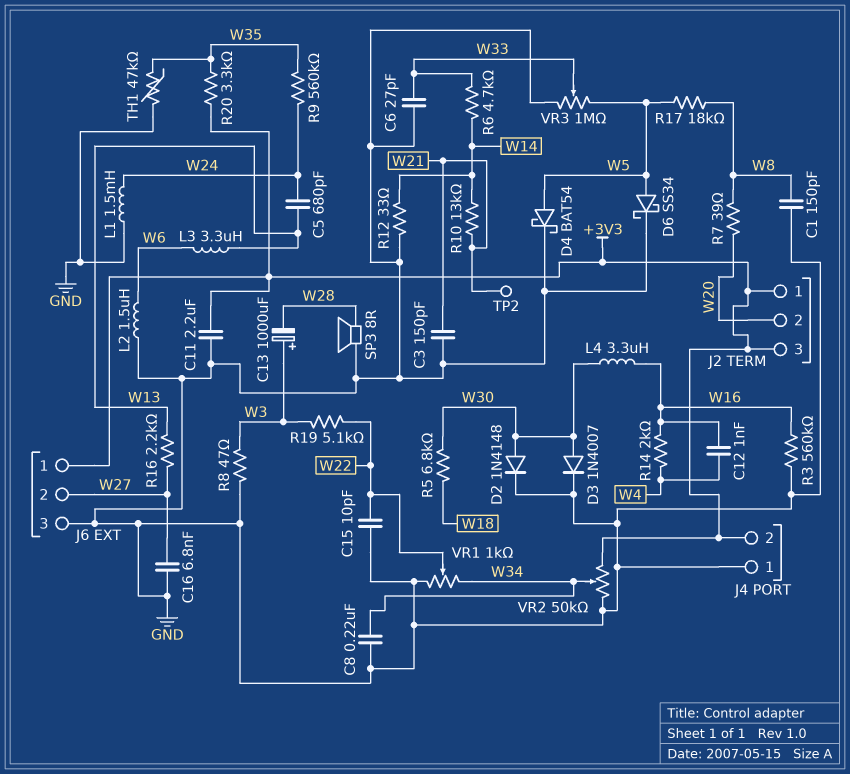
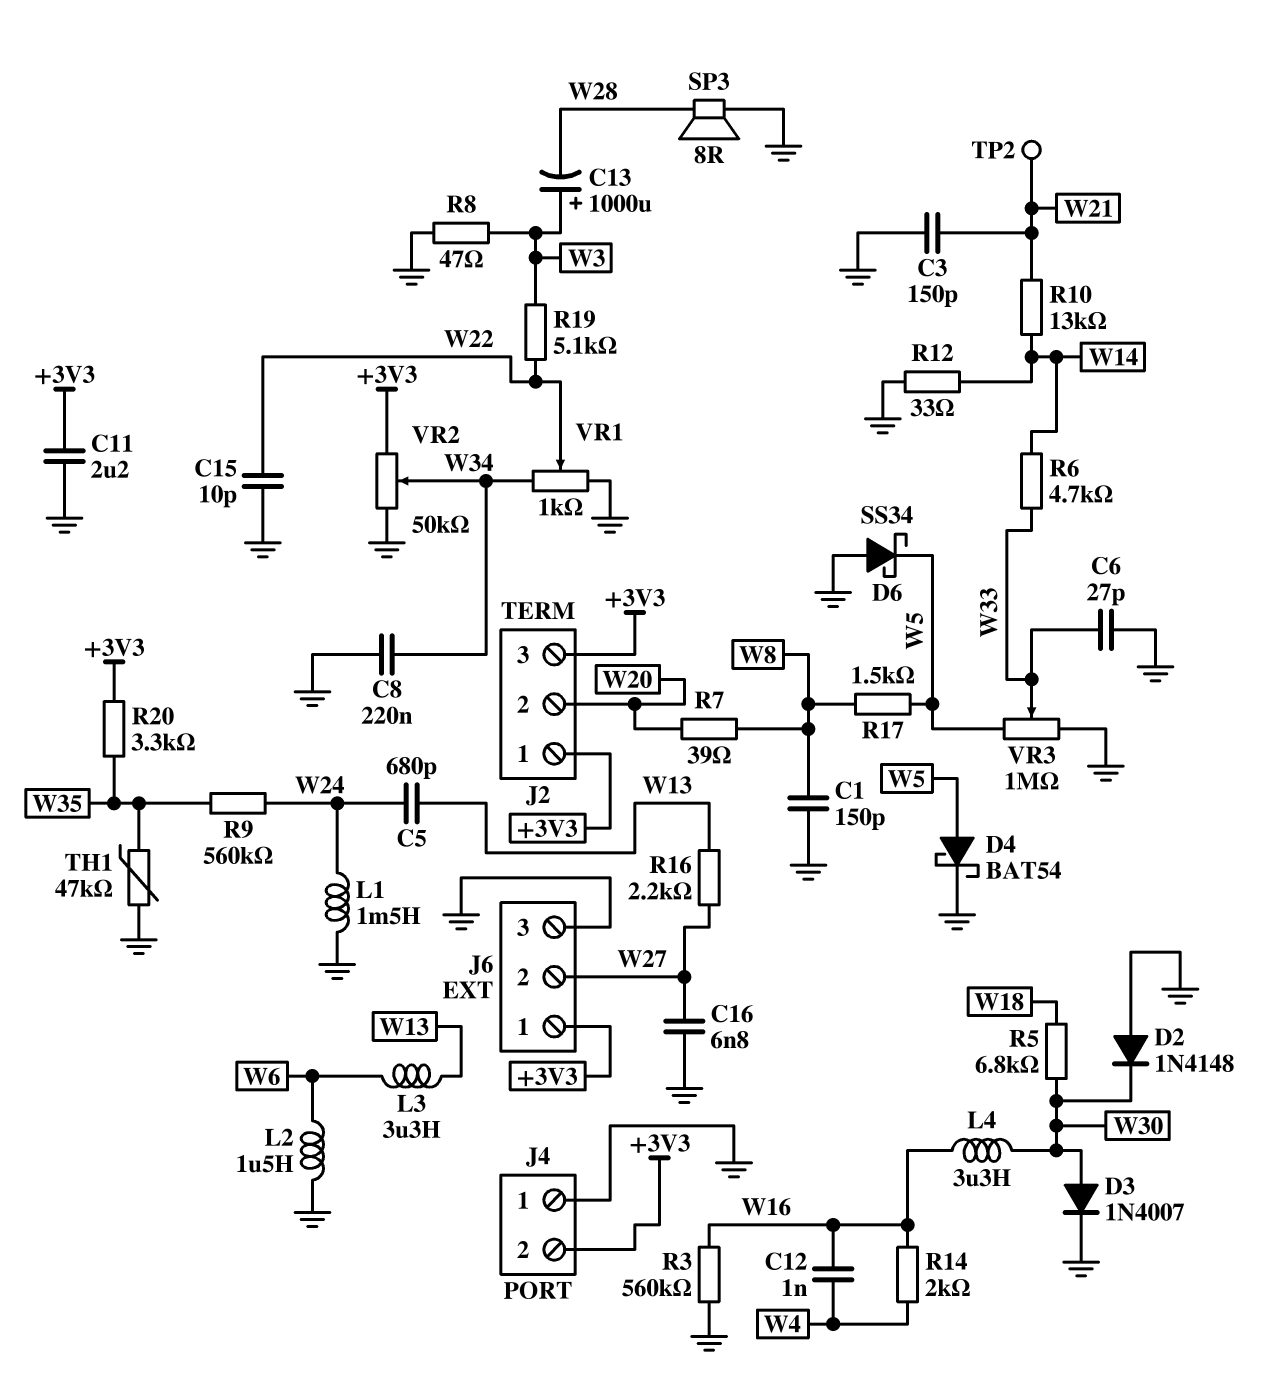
D2: diode 1N4148 (A W30, K GND) -> diode 1N4148 (A GND, K W30)
D6: schottky SS34 (A W5, K GND) -> schottky SS34 (A GND, K W5)
R17: 18k (W5, W8) -> 1.5k (W5, W8)

